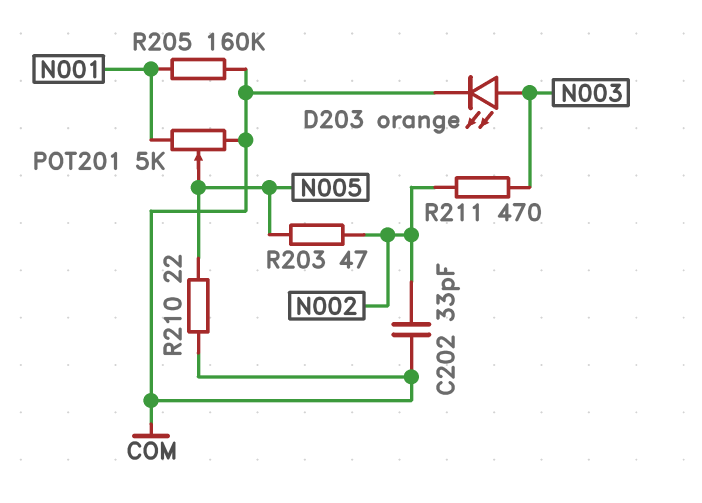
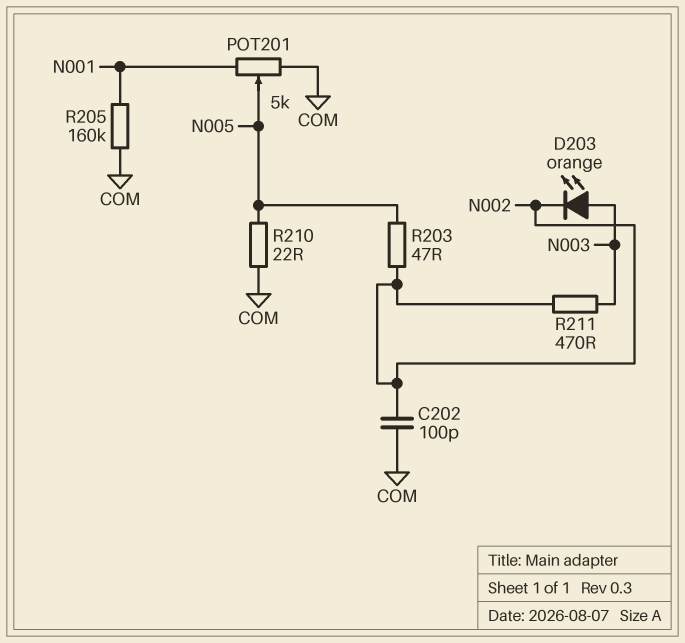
C202: 33pF (COM, N002) -> 100pF (COM, N002)
D203: LED orange (A N003, K COM) -> LED orange (A N003, K N002)

